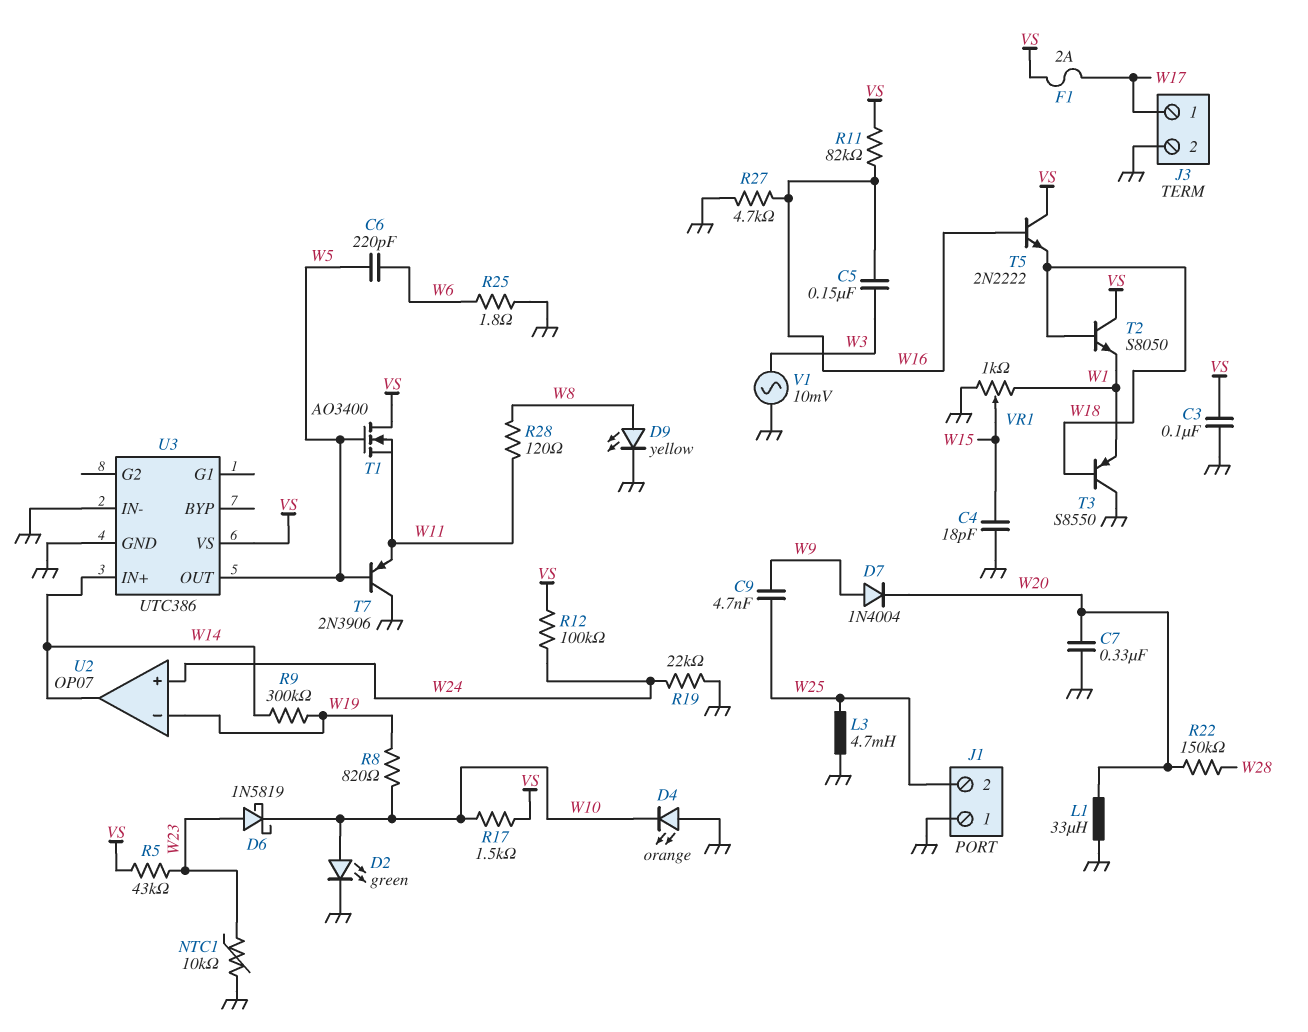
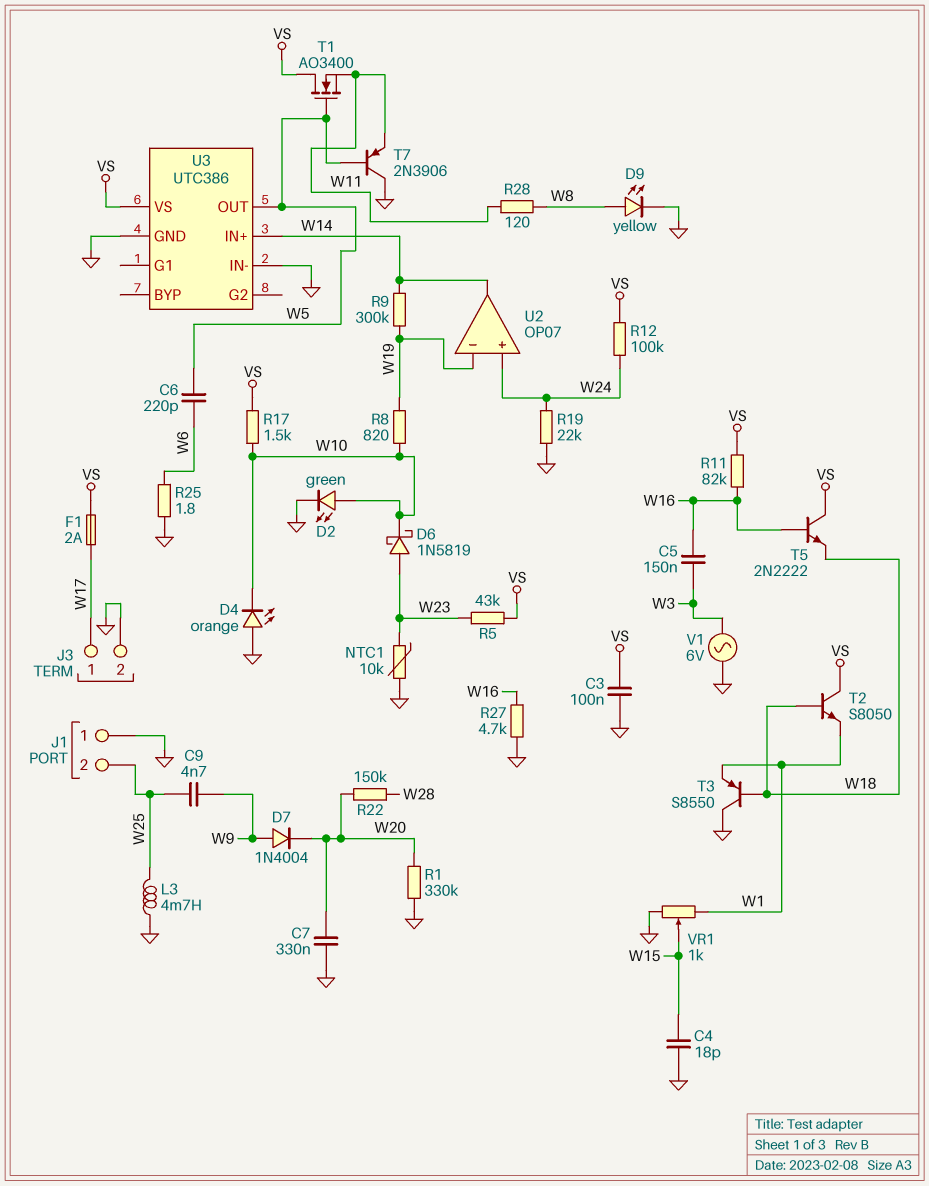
L1: 33uH (GND, W20) -> none
R1: none -> 330k (GND, W20)
V1: AC 10mV (GND, W3) -> AC 6V (GND, W3)

